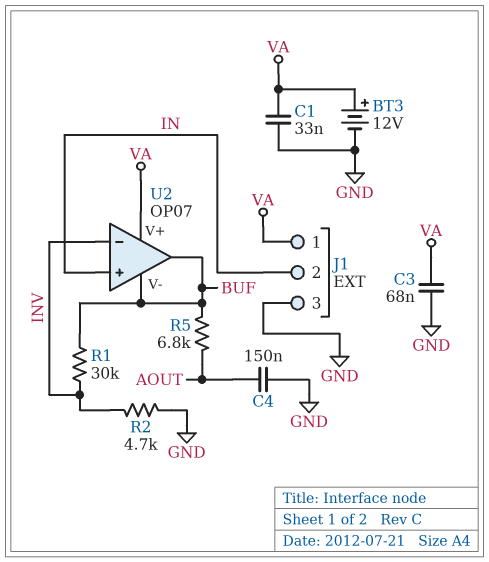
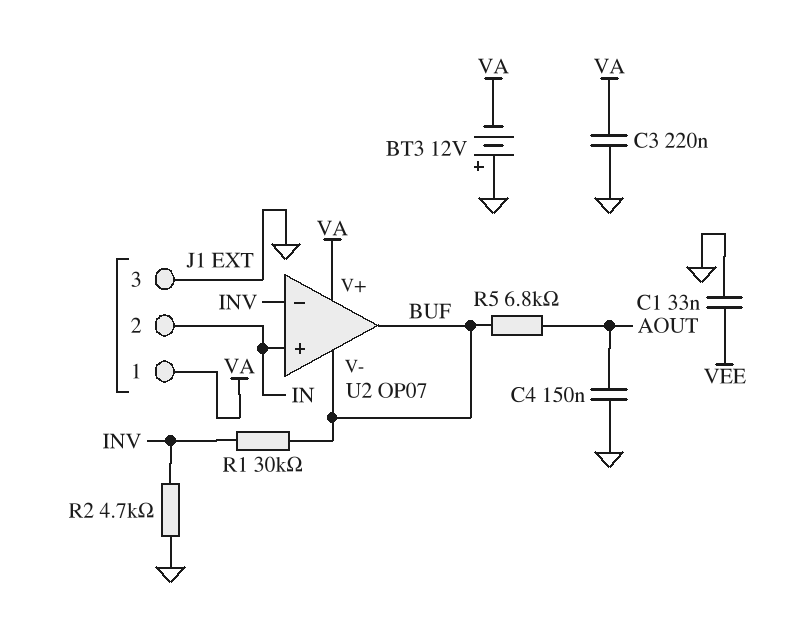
BT3: 12V (plus VA, minus GND) -> 12V (plus GND, minus VA)
C1: 33nF (GND, VA) -> 33nF (GND, VEE)
C3: 68nF (GND, VA) -> 220nF (GND, VA)

